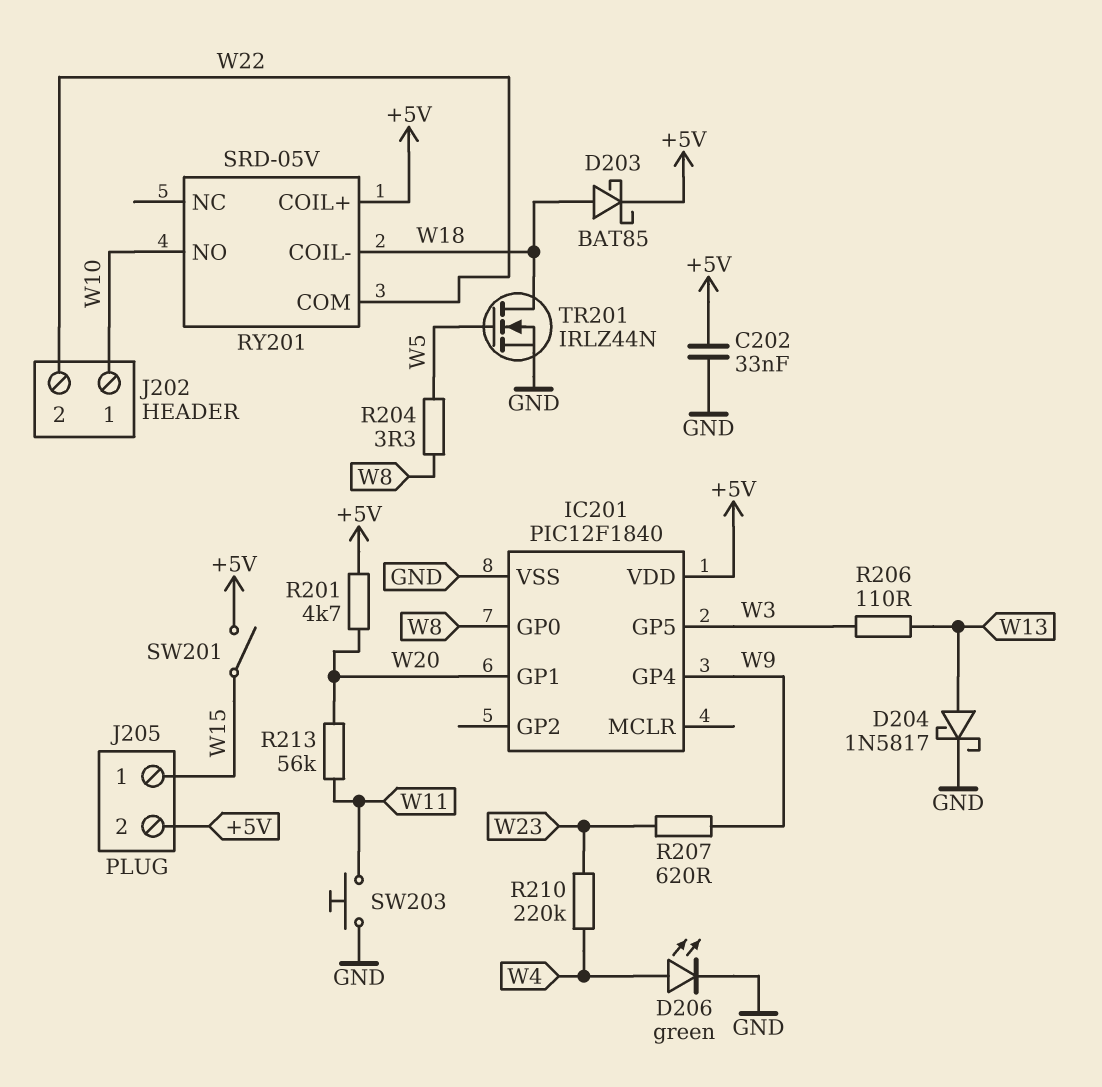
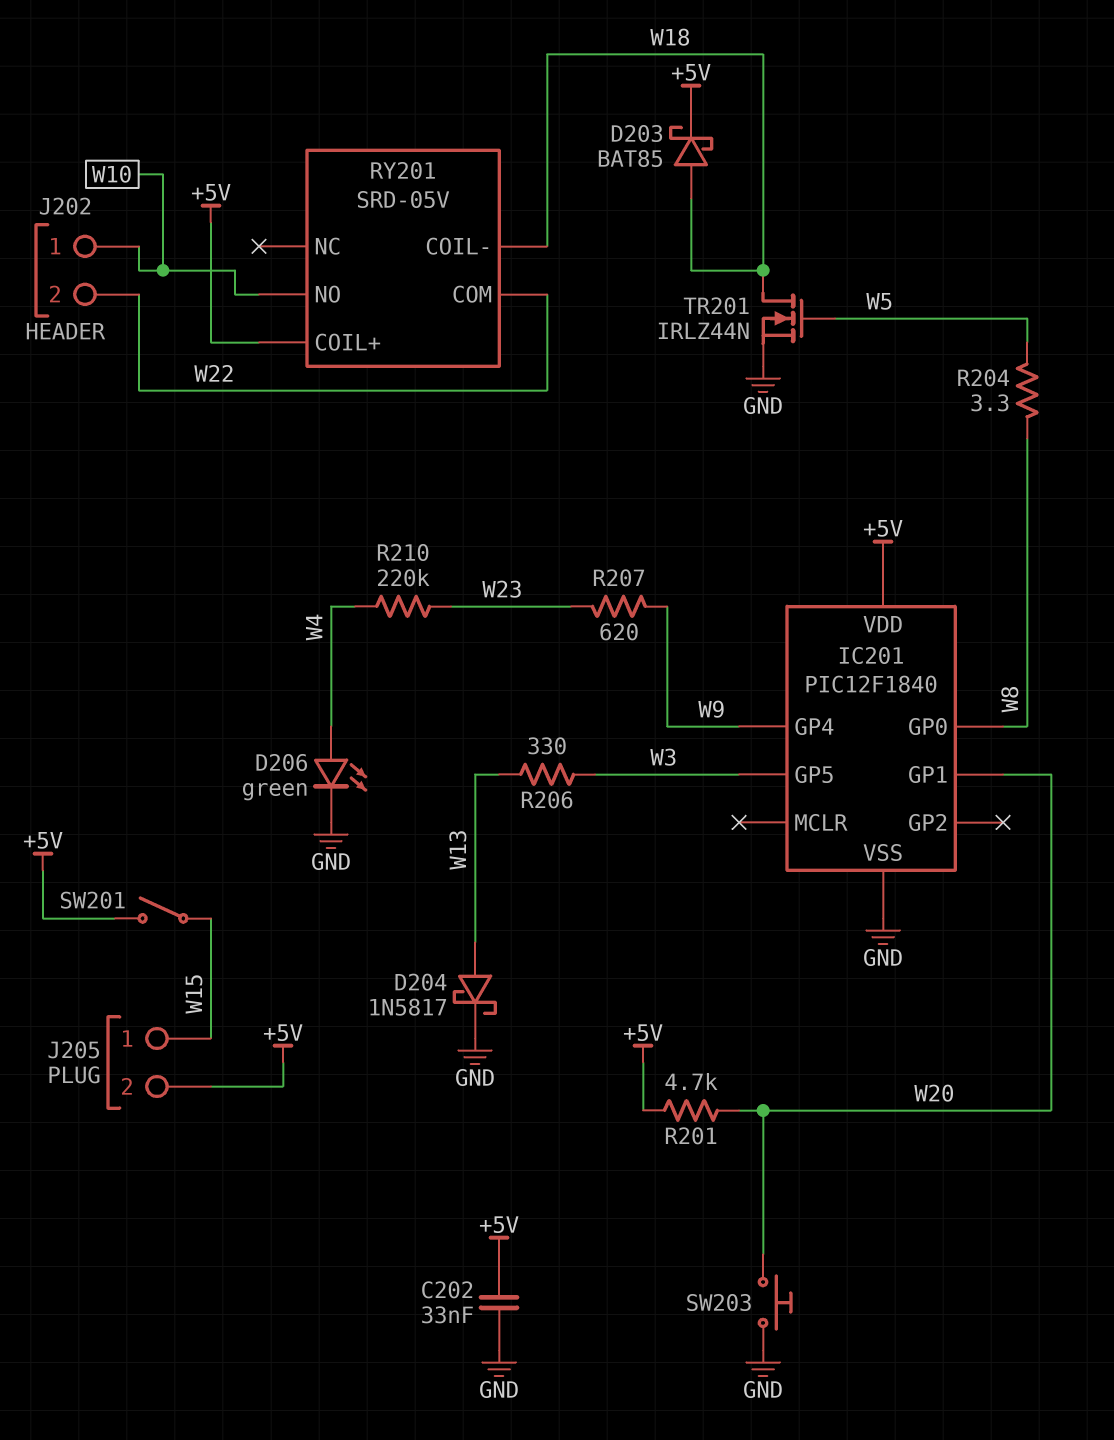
R206: 110 (W3, W13) -> 330 (W3, W13)
R213: 56k (W11, W20) -> none
SW203: button (GND, W11) -> button (GND, W20)

